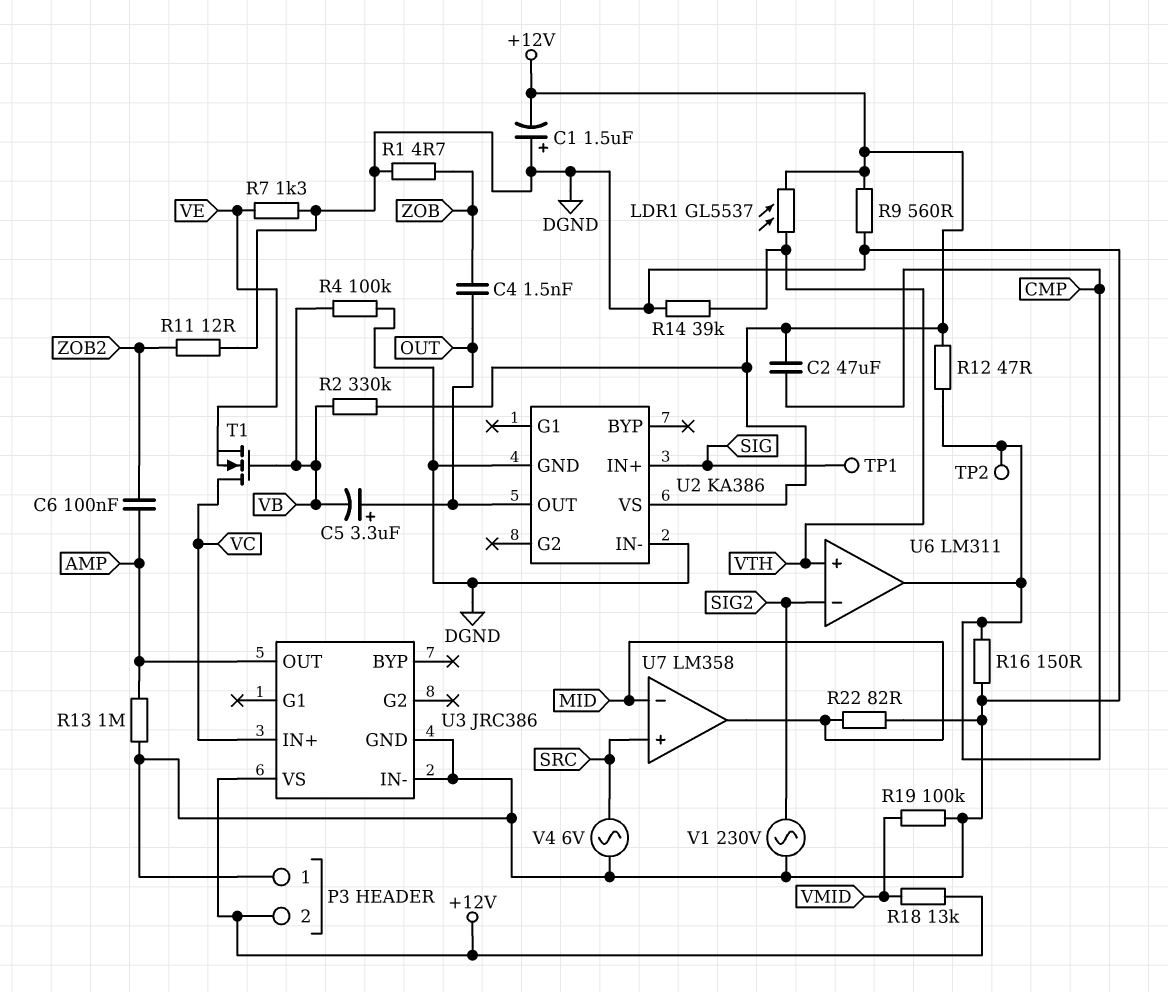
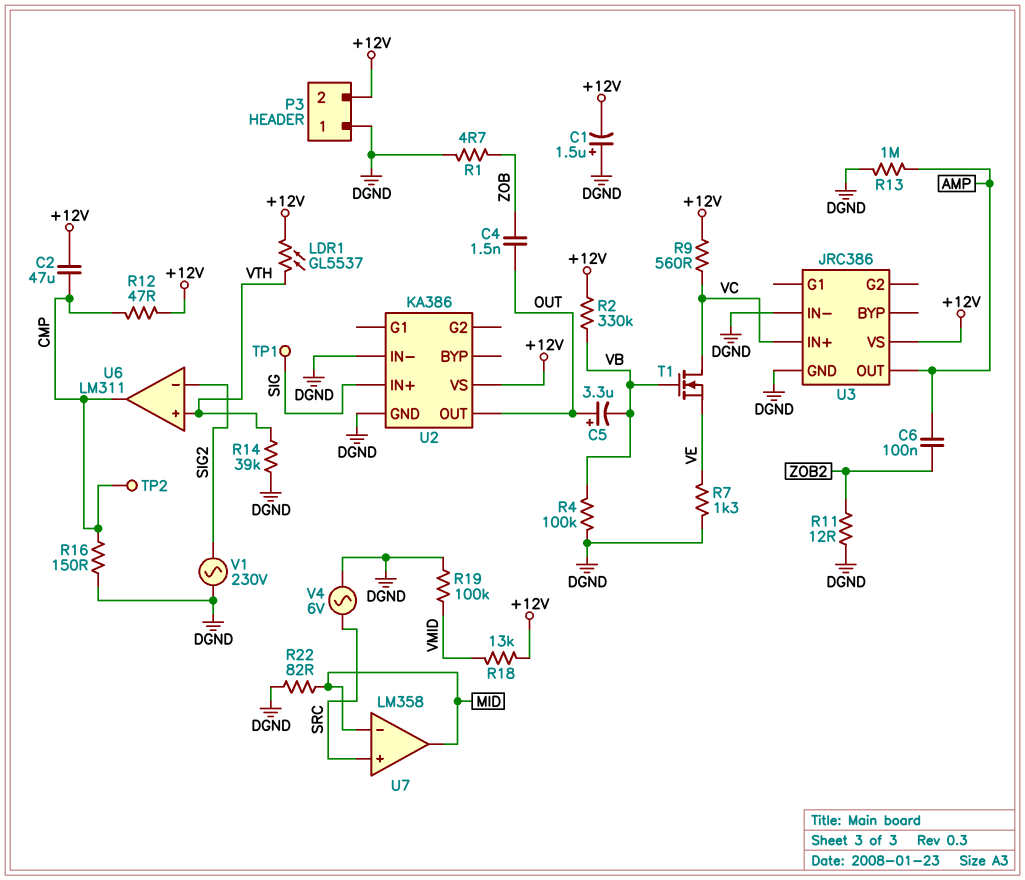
R9: 560 (+12V, DGND) -> 560 (+12V, VC)

